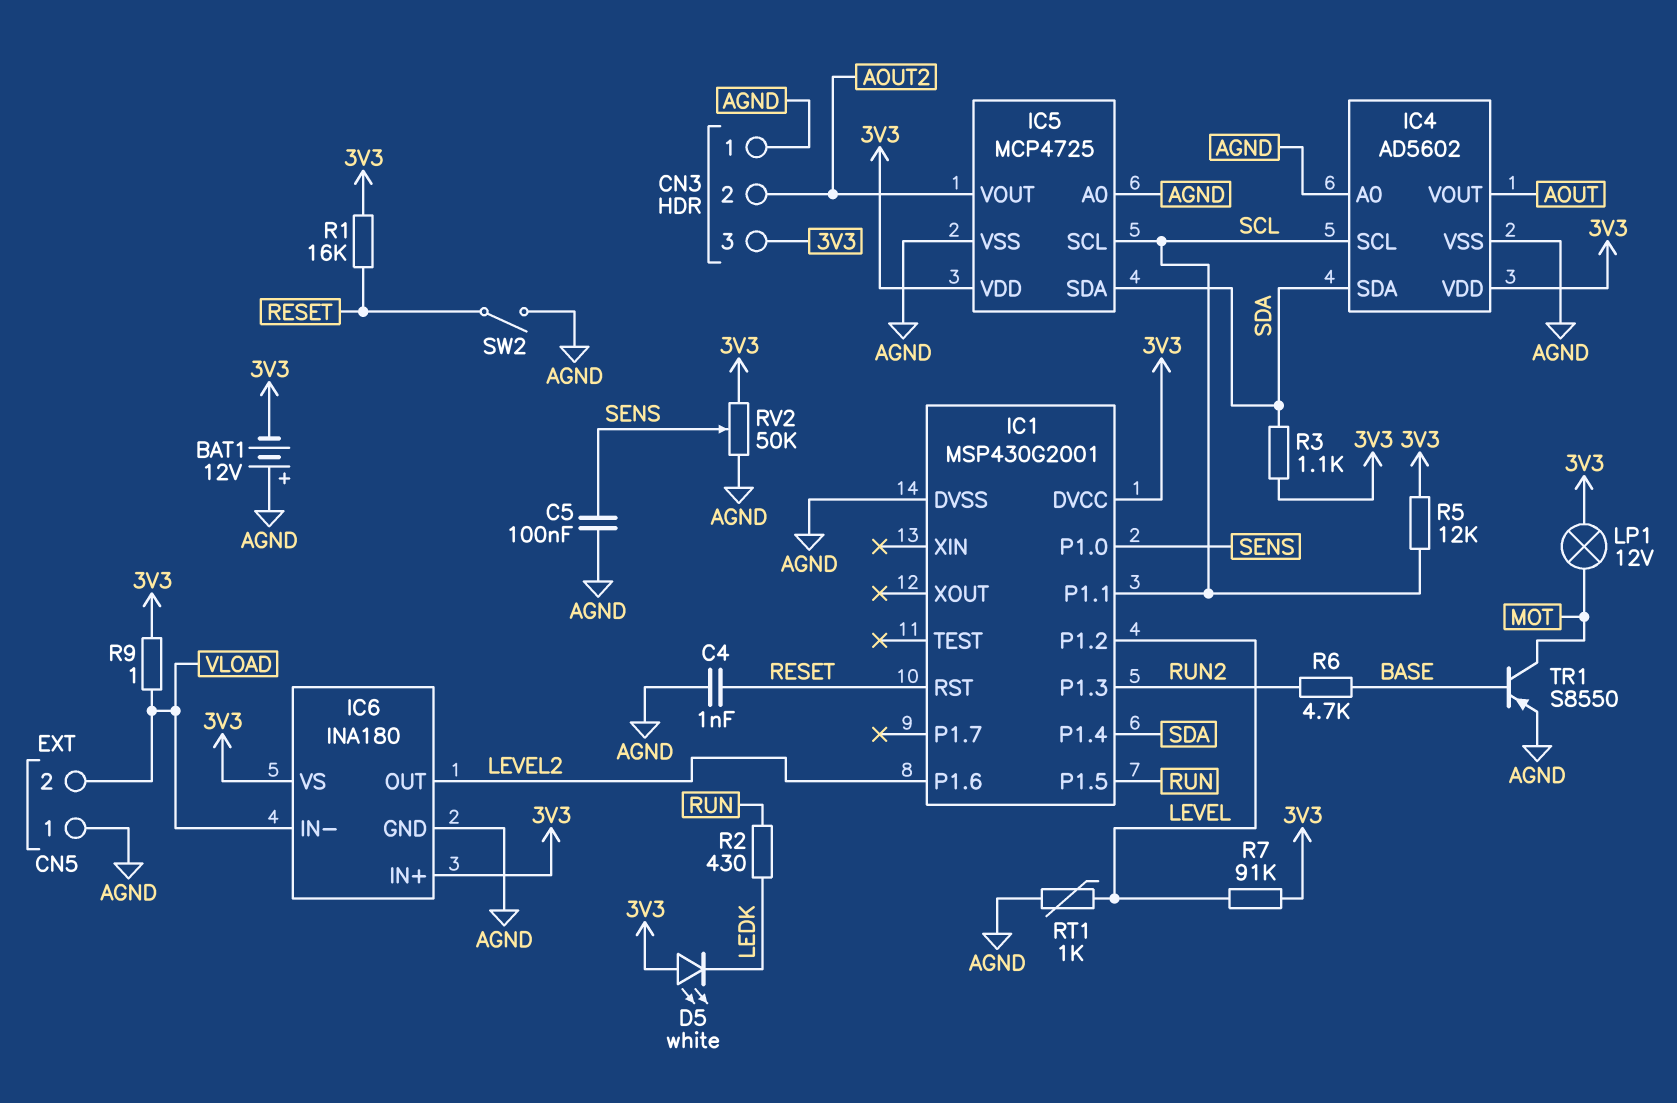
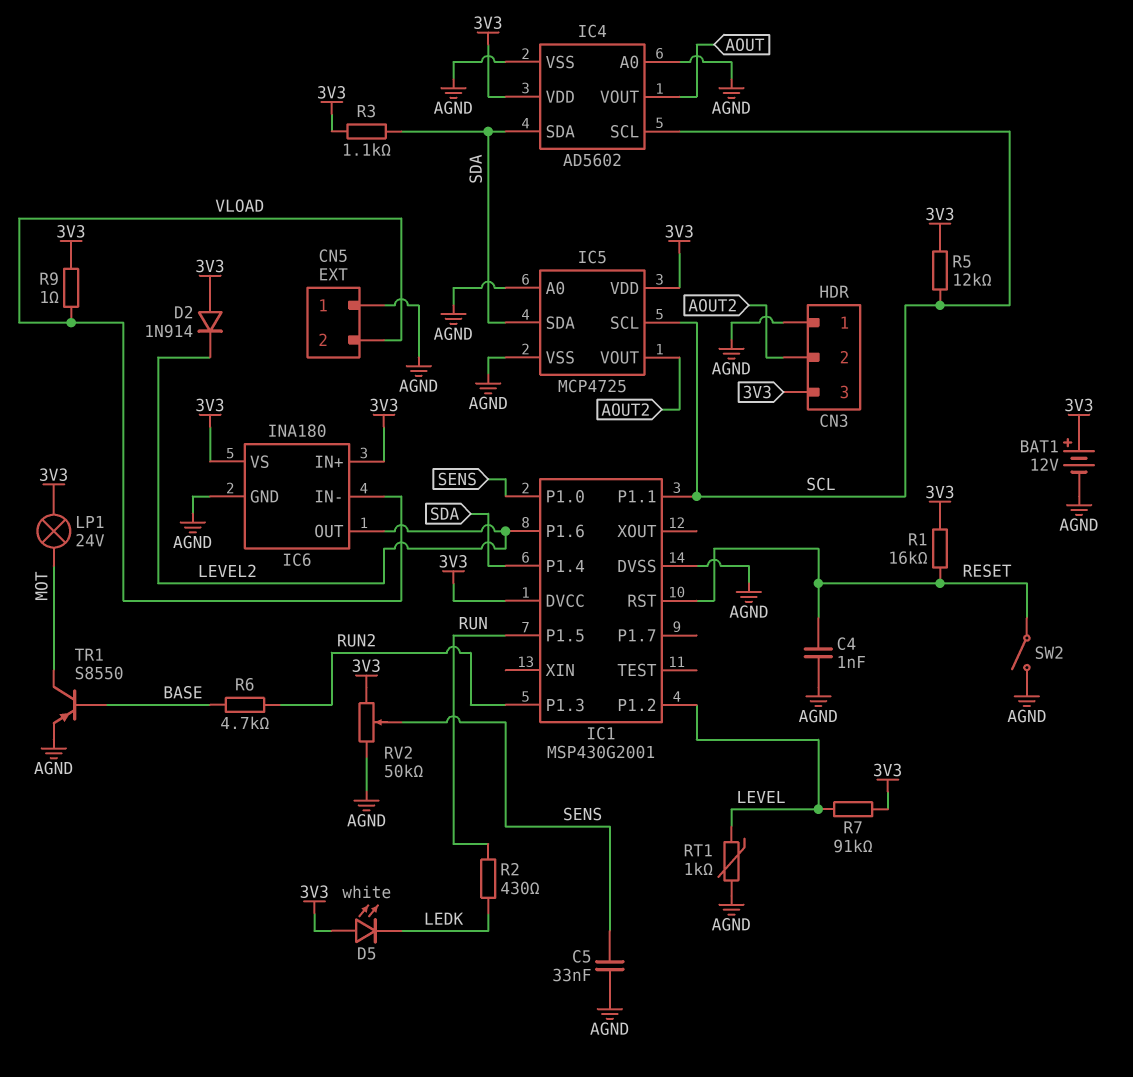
BAT1: 12V (plus AGND, minus 3V3) -> 12V (plus 3V3, minus AGND)
C5: 100nF (AGND, SENS) -> 33nF (AGND, SENS)
D2: none -> diode 1N914 (A 3V3, K LEVEL2)
LP1: lamp 12V (3V3, MOT) -> lamp 24V (3V3, MOT)

